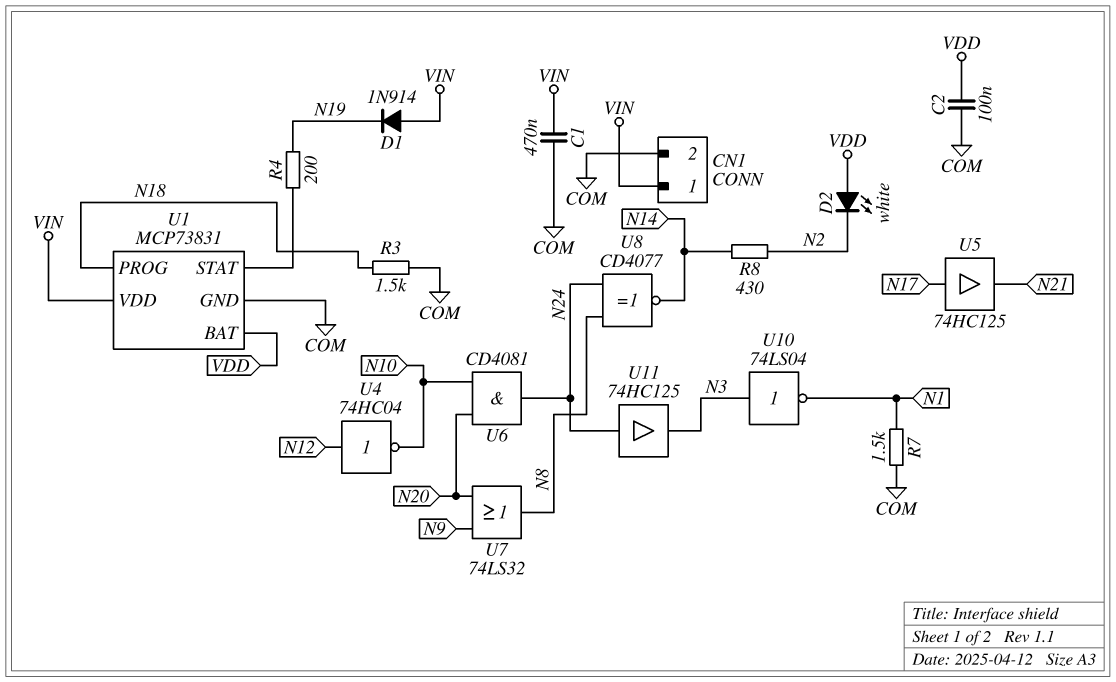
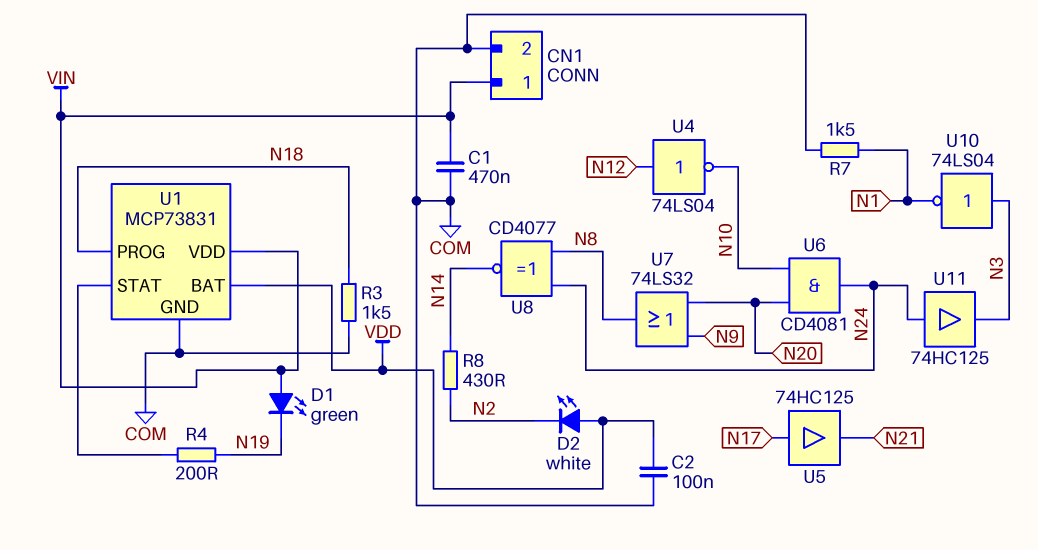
D1: diode 1N914 (A VIN, K N19) -> LED green (A VIN, K N19)
U4: NOT 74HC04 (in N12, out N10) -> NOT 74LS04 (in N12, out N10)

